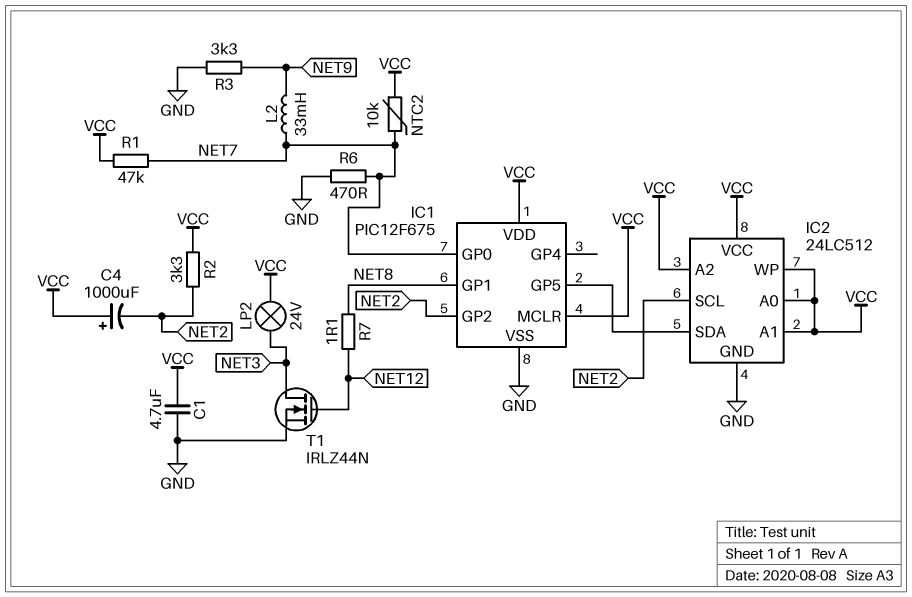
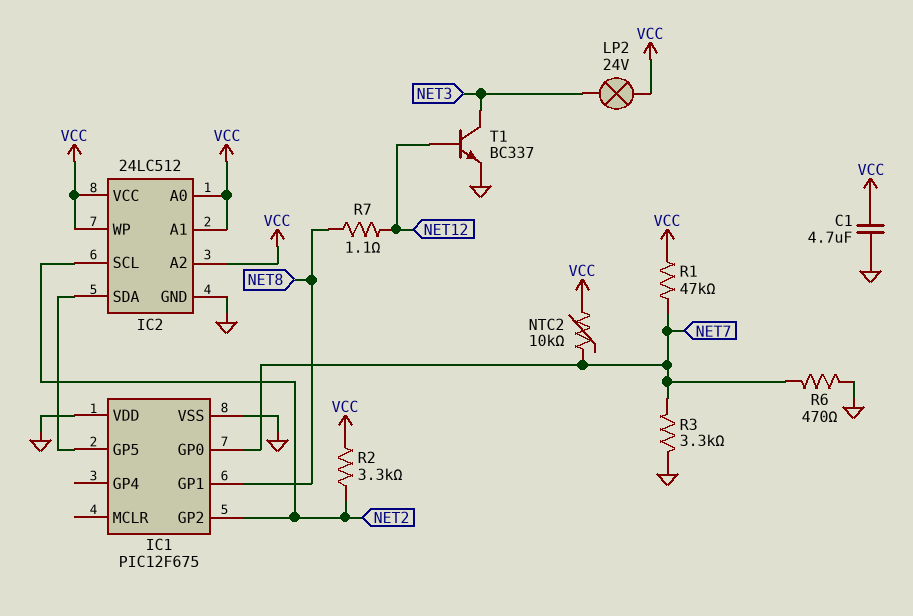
C4: 1000uF (plus VCC, minus NET2) -> none
IC1 pin MCLR: VCC -> none
IC1 pin VDD: VCC -> GND
L2: 33mH (NET7, NET9) -> none
R3: 3.3k (GND, NET9) -> 3.3k (GND, NET7)
T1: NMOS IRLZ44N (G NET12, D NET3, S GND) -> NPN BC337 (B NET12, C NET3, E GND)

